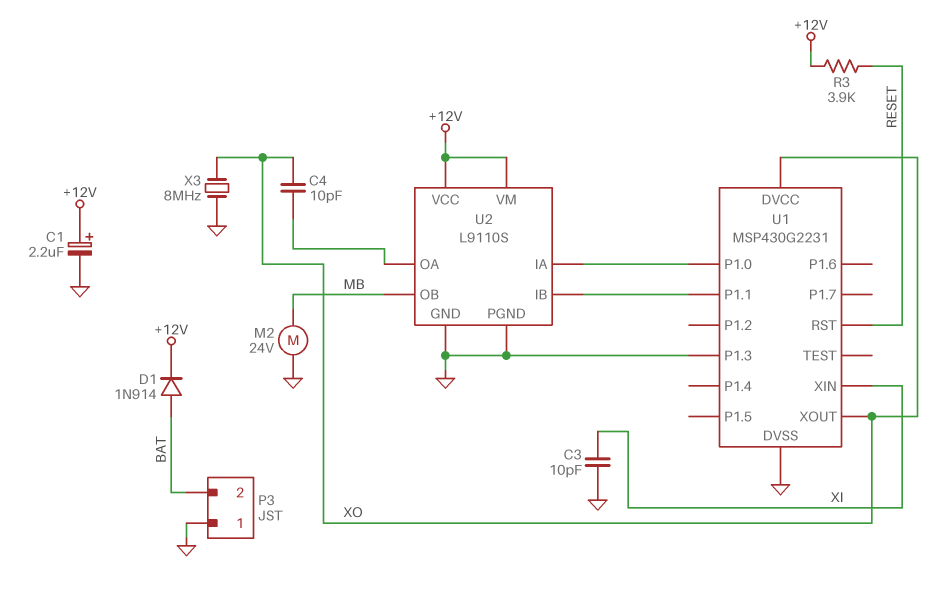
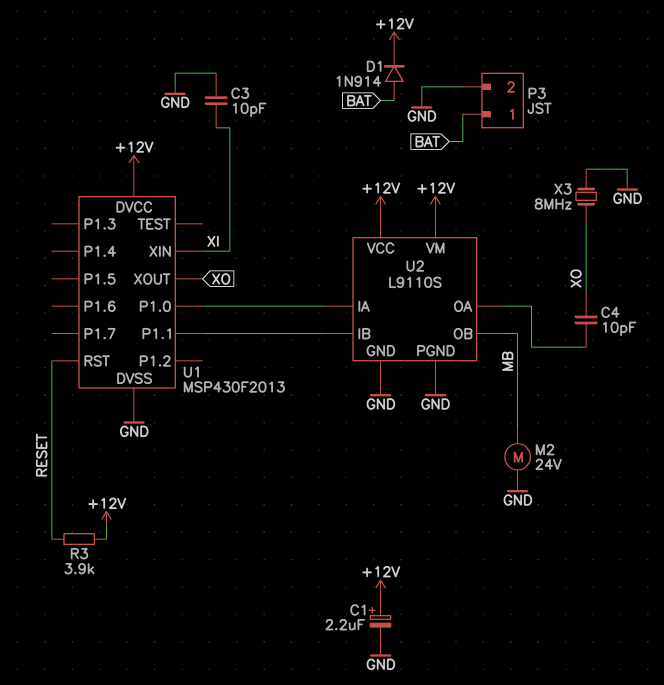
P3 pin 1: GND -> BAT
P3 pin 2: BAT -> GND
U1: MSP430G2231 -> MSP430F2013
U1 pin DVCC: XO -> +12V
U1 pin P1.3: GND -> none

